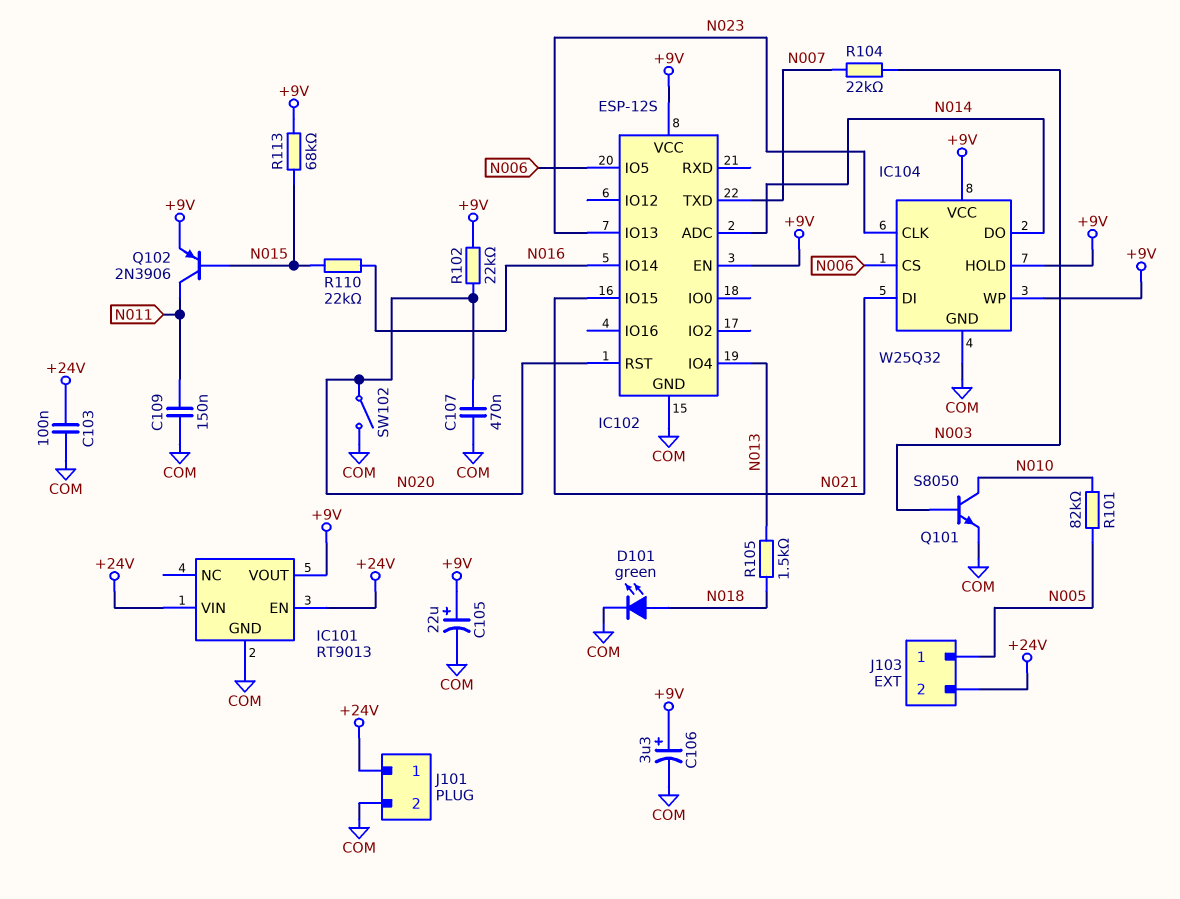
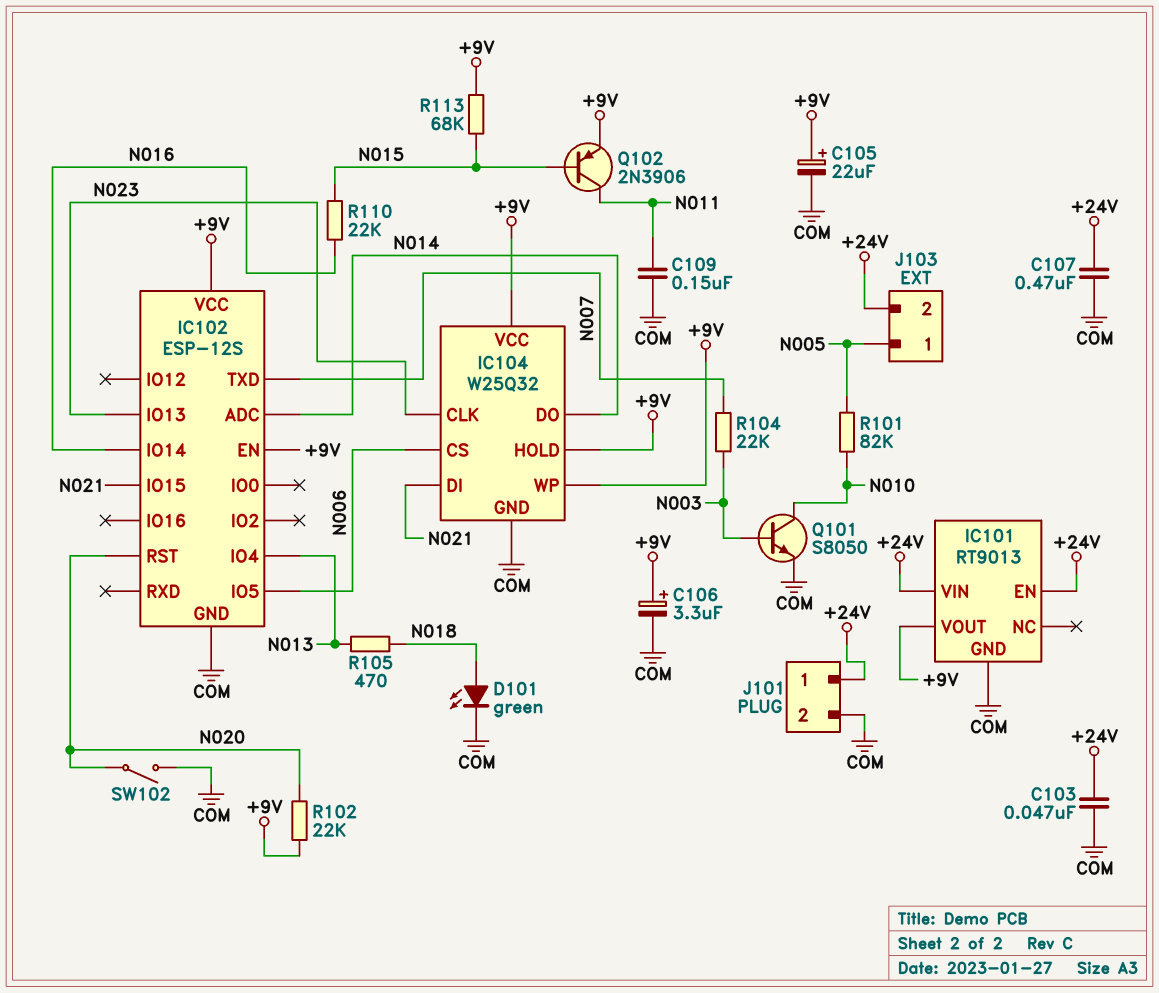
C103: 100nF (+24V, COM) -> 47nF (+24V, COM)
C107: 470nF (COM, N020) -> 470nF (+24V, COM)
R105: 1.5k (N013, N018) -> 470 (N013, N018)

